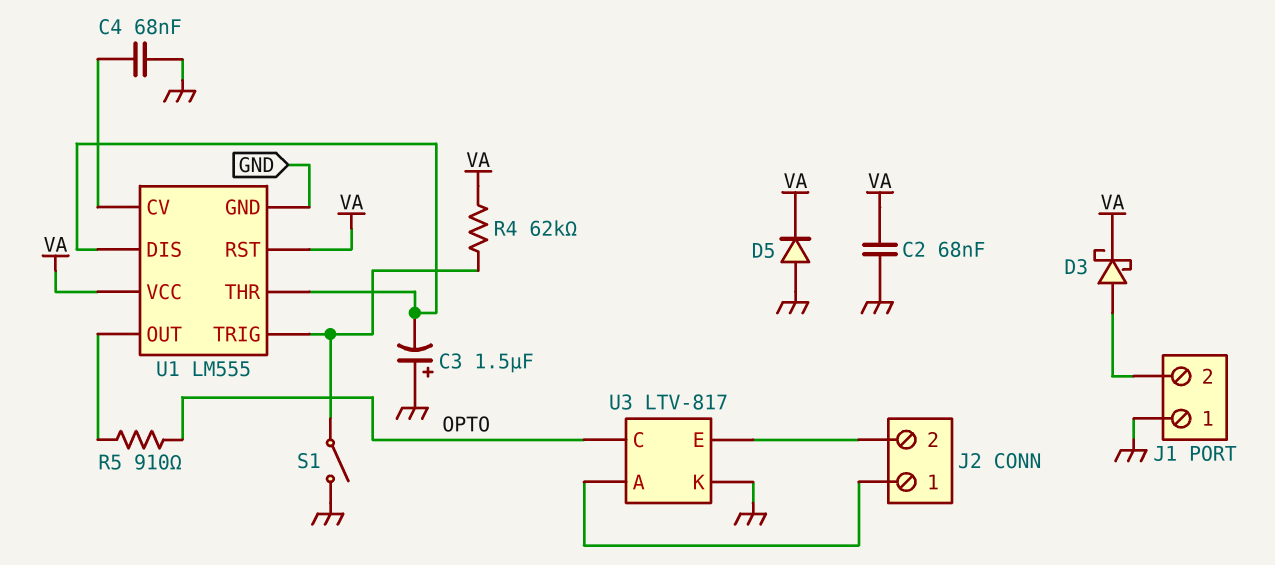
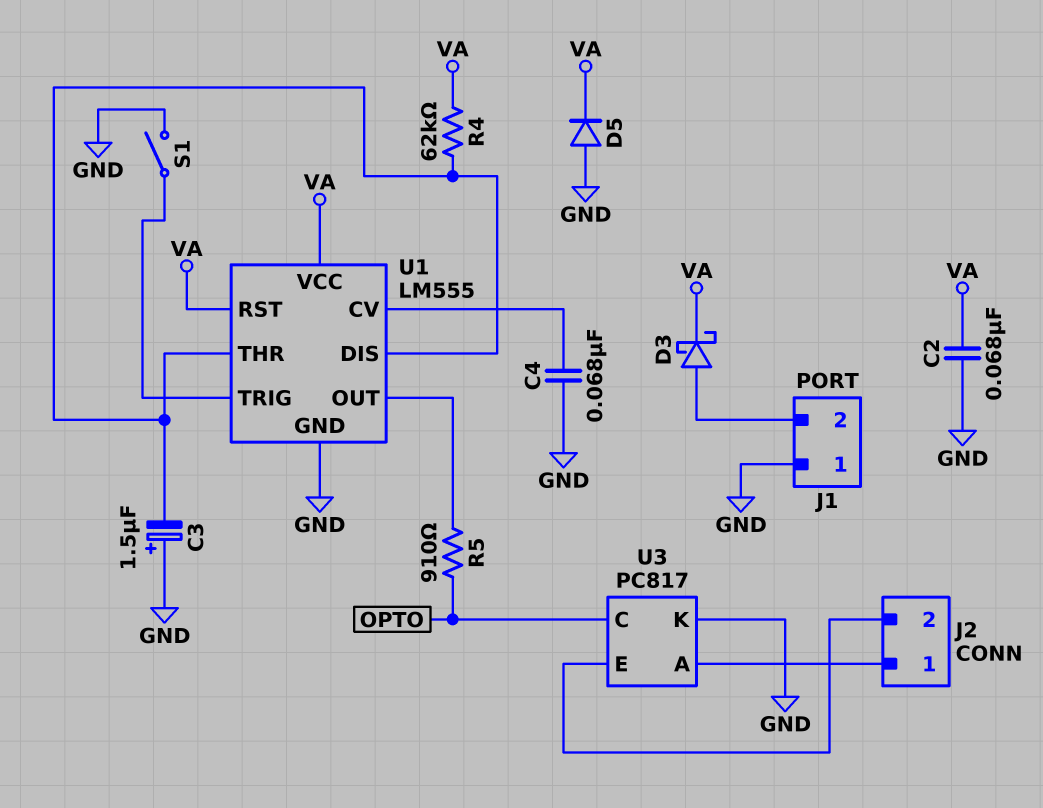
R4: 62k (U1/TRIG, VA) -> 62k (U1/DIS, VA)
U3: LTV-817 -> PC817

